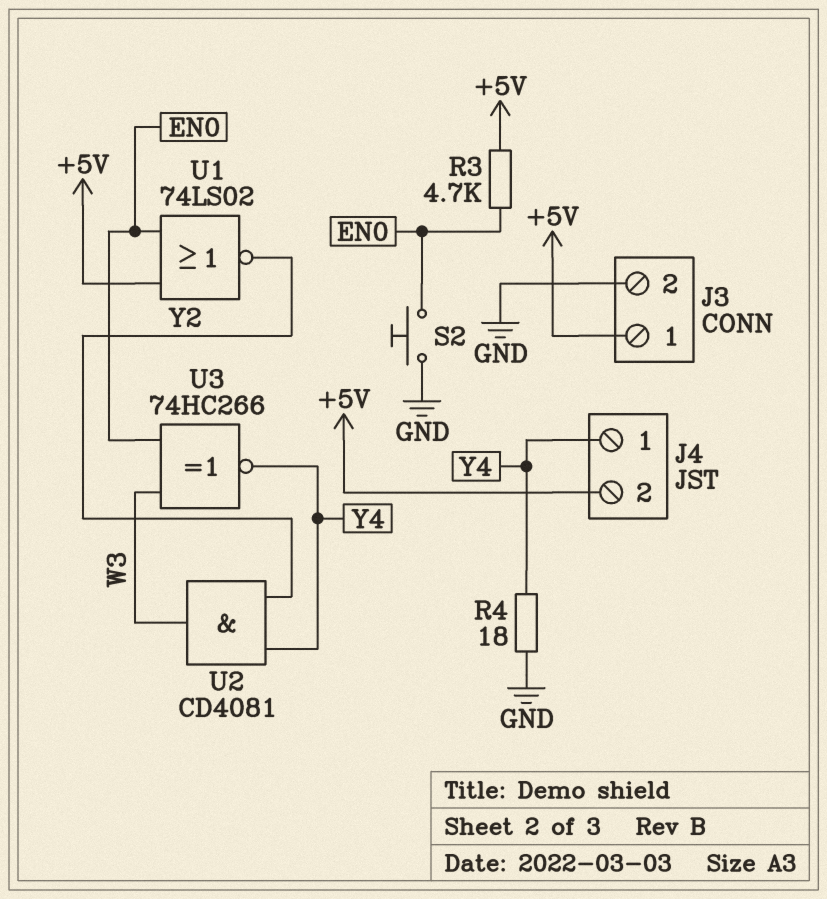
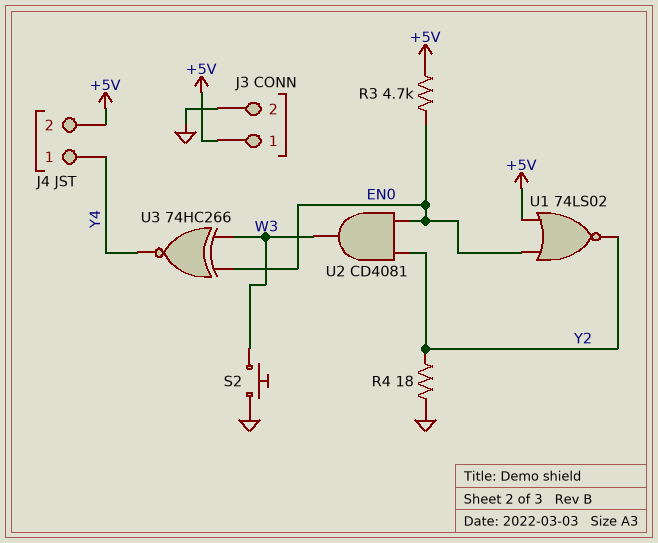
R4: 18 (GND, Y4) -> 18 (GND, Y2)
S2: button (EN0, GND) -> button (GND, W3)
U2: AND CD4081 (in Y2, in Y4, out W3) -> AND CD4081 (in EN0, in Y2, out W3)

